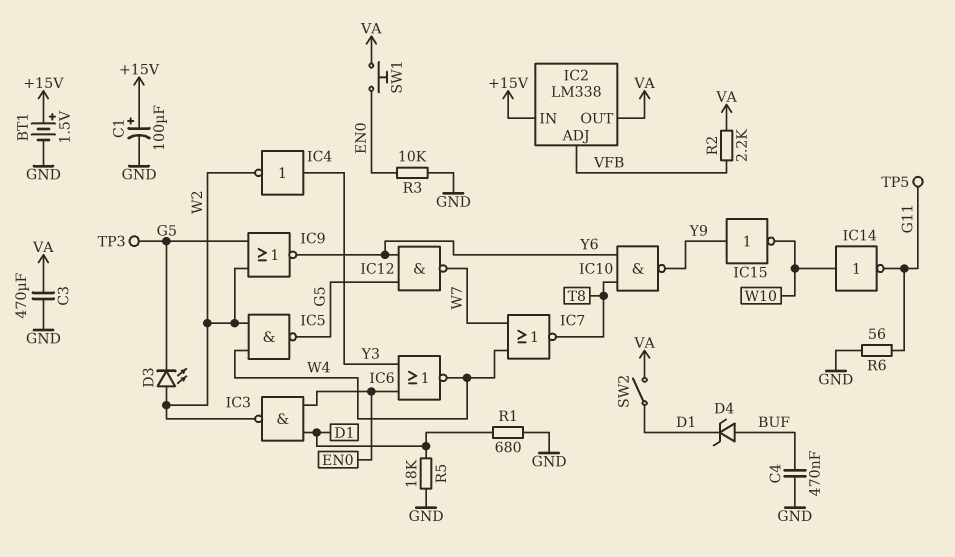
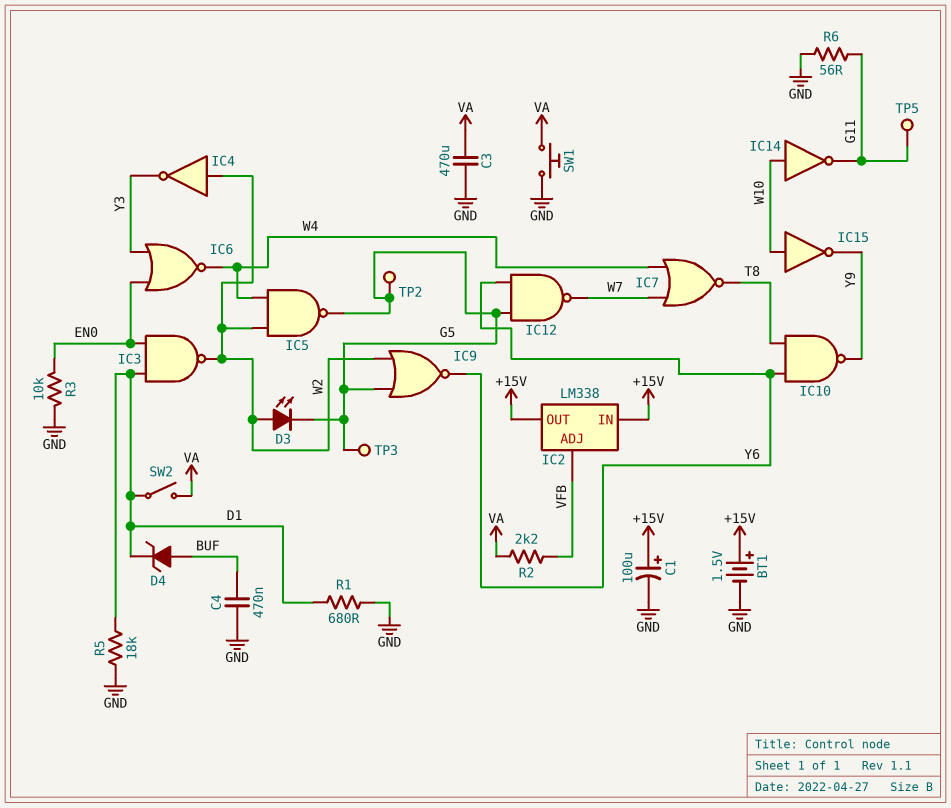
IC2 pin OUT: VA -> +15V
IC4: NOT (in Y3, out W2) -> NOT (in W2, out Y3)
IC15: NOT (in Y9, out W10) -> NOT (in W10, out Y9)
SW1: button (EN0, VA) -> button (GND, VA)
TP2: none -> test point (G5)

